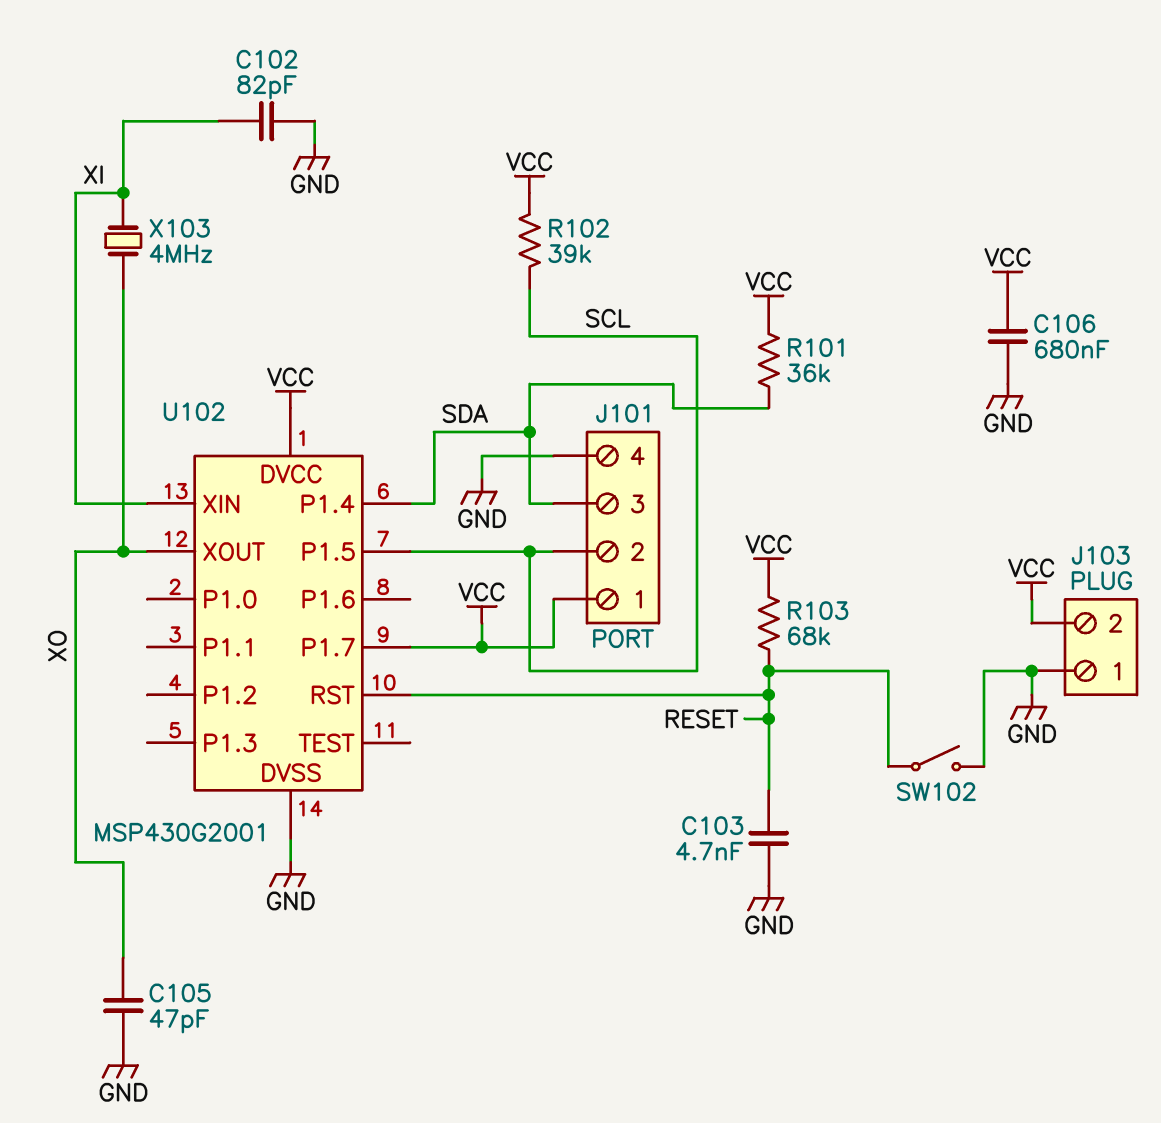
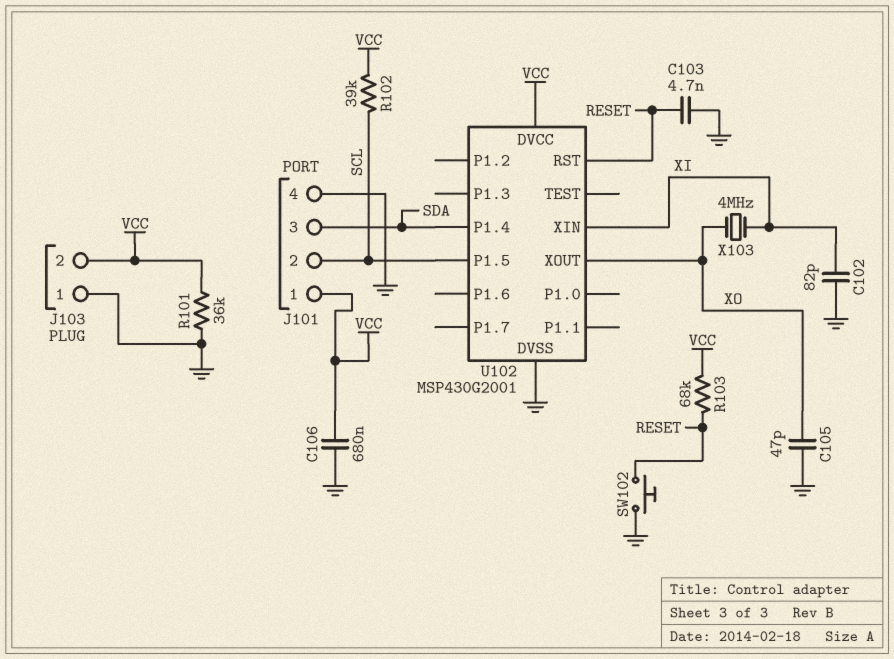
R101: 36k (SDA, VCC) -> 36k (GND, VCC)
SW102: switch (GND, RESET) -> button (GND, RESET)
U102 pin P1.7: VCC -> none

